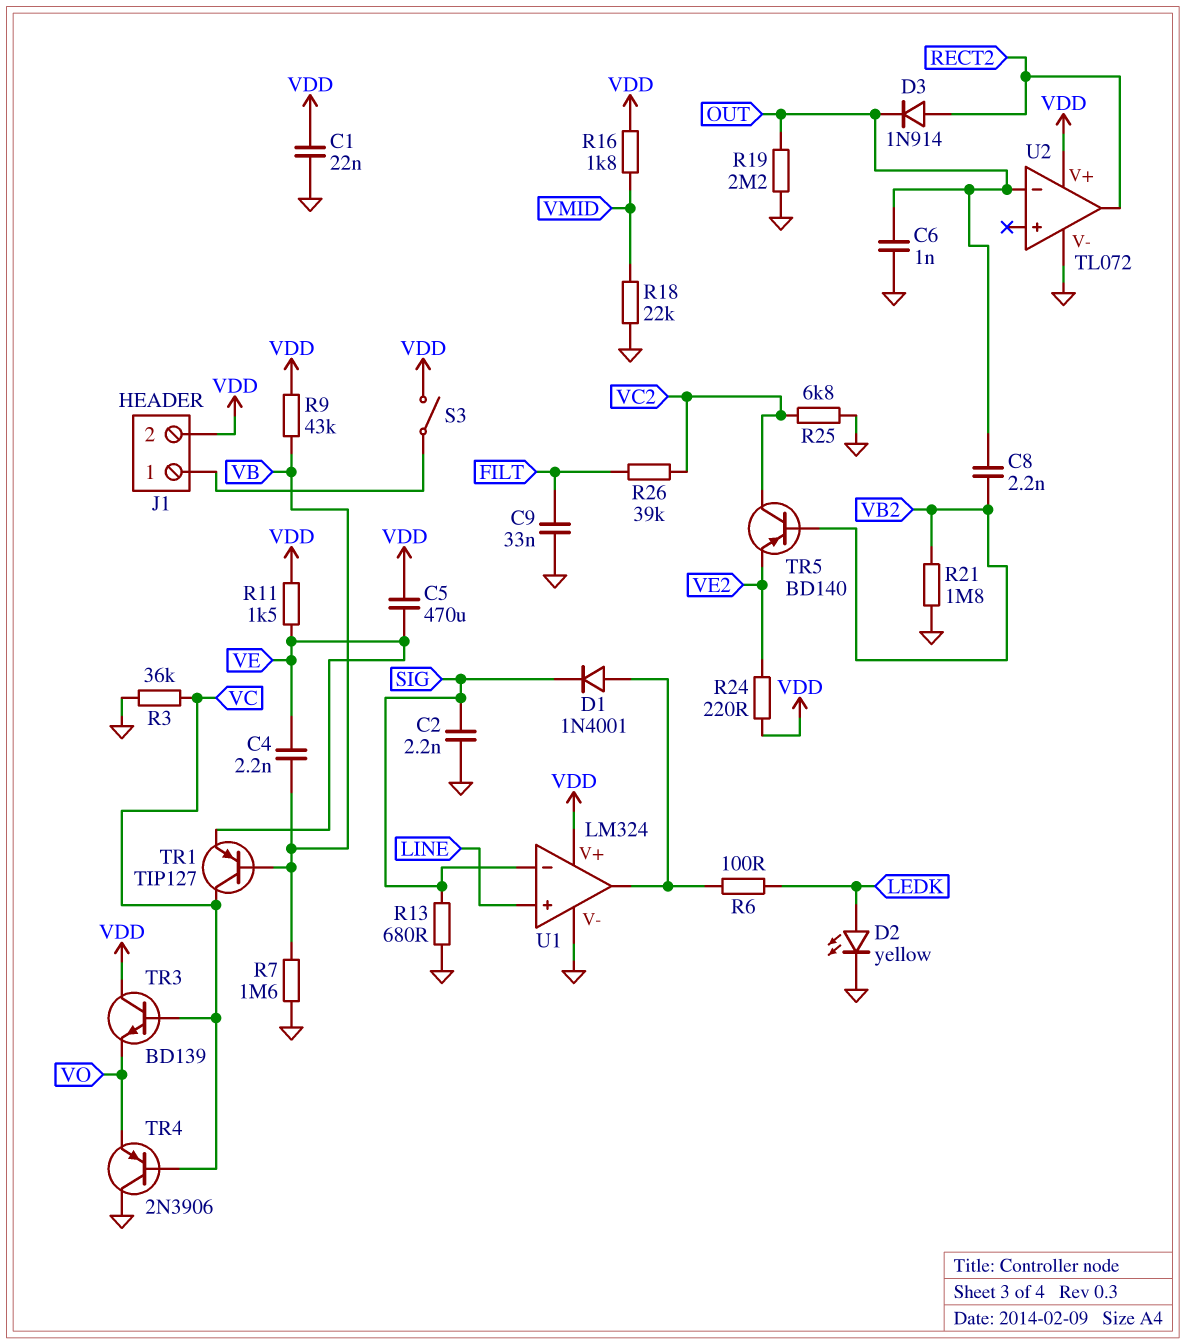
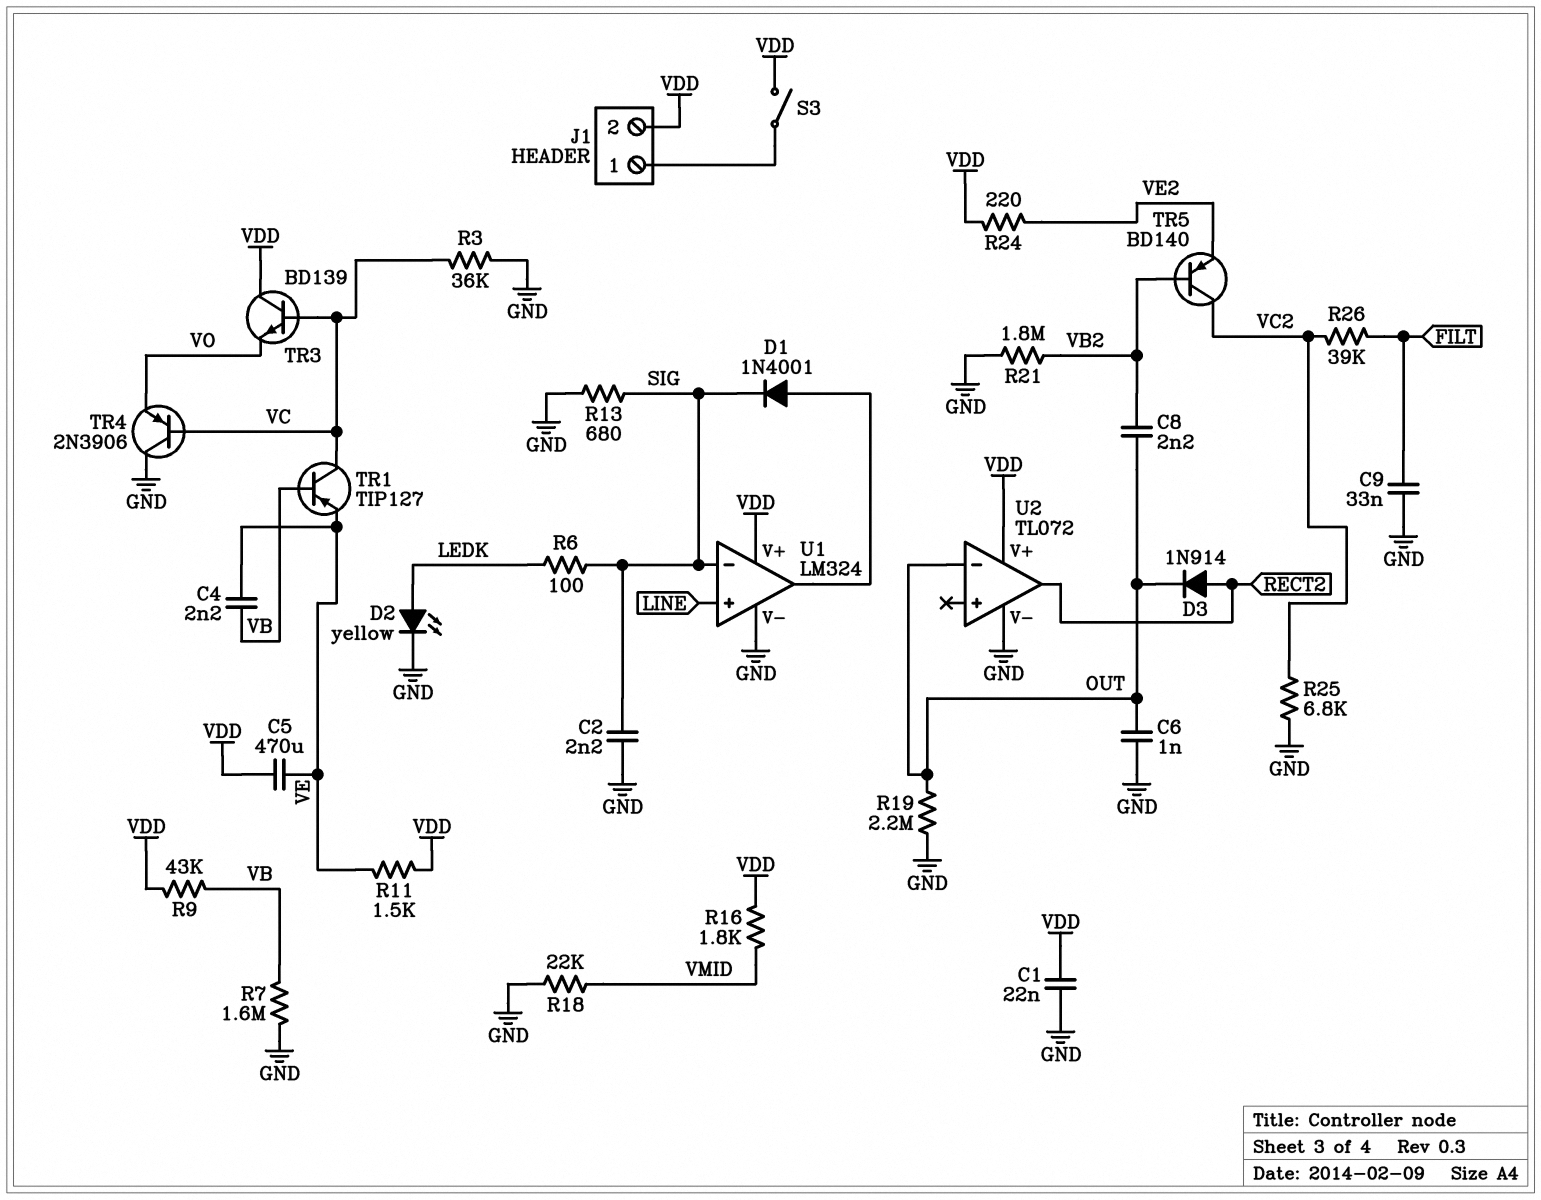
R6: 100 (LEDK, U1/out) -> 100 (LEDK, SIG)

